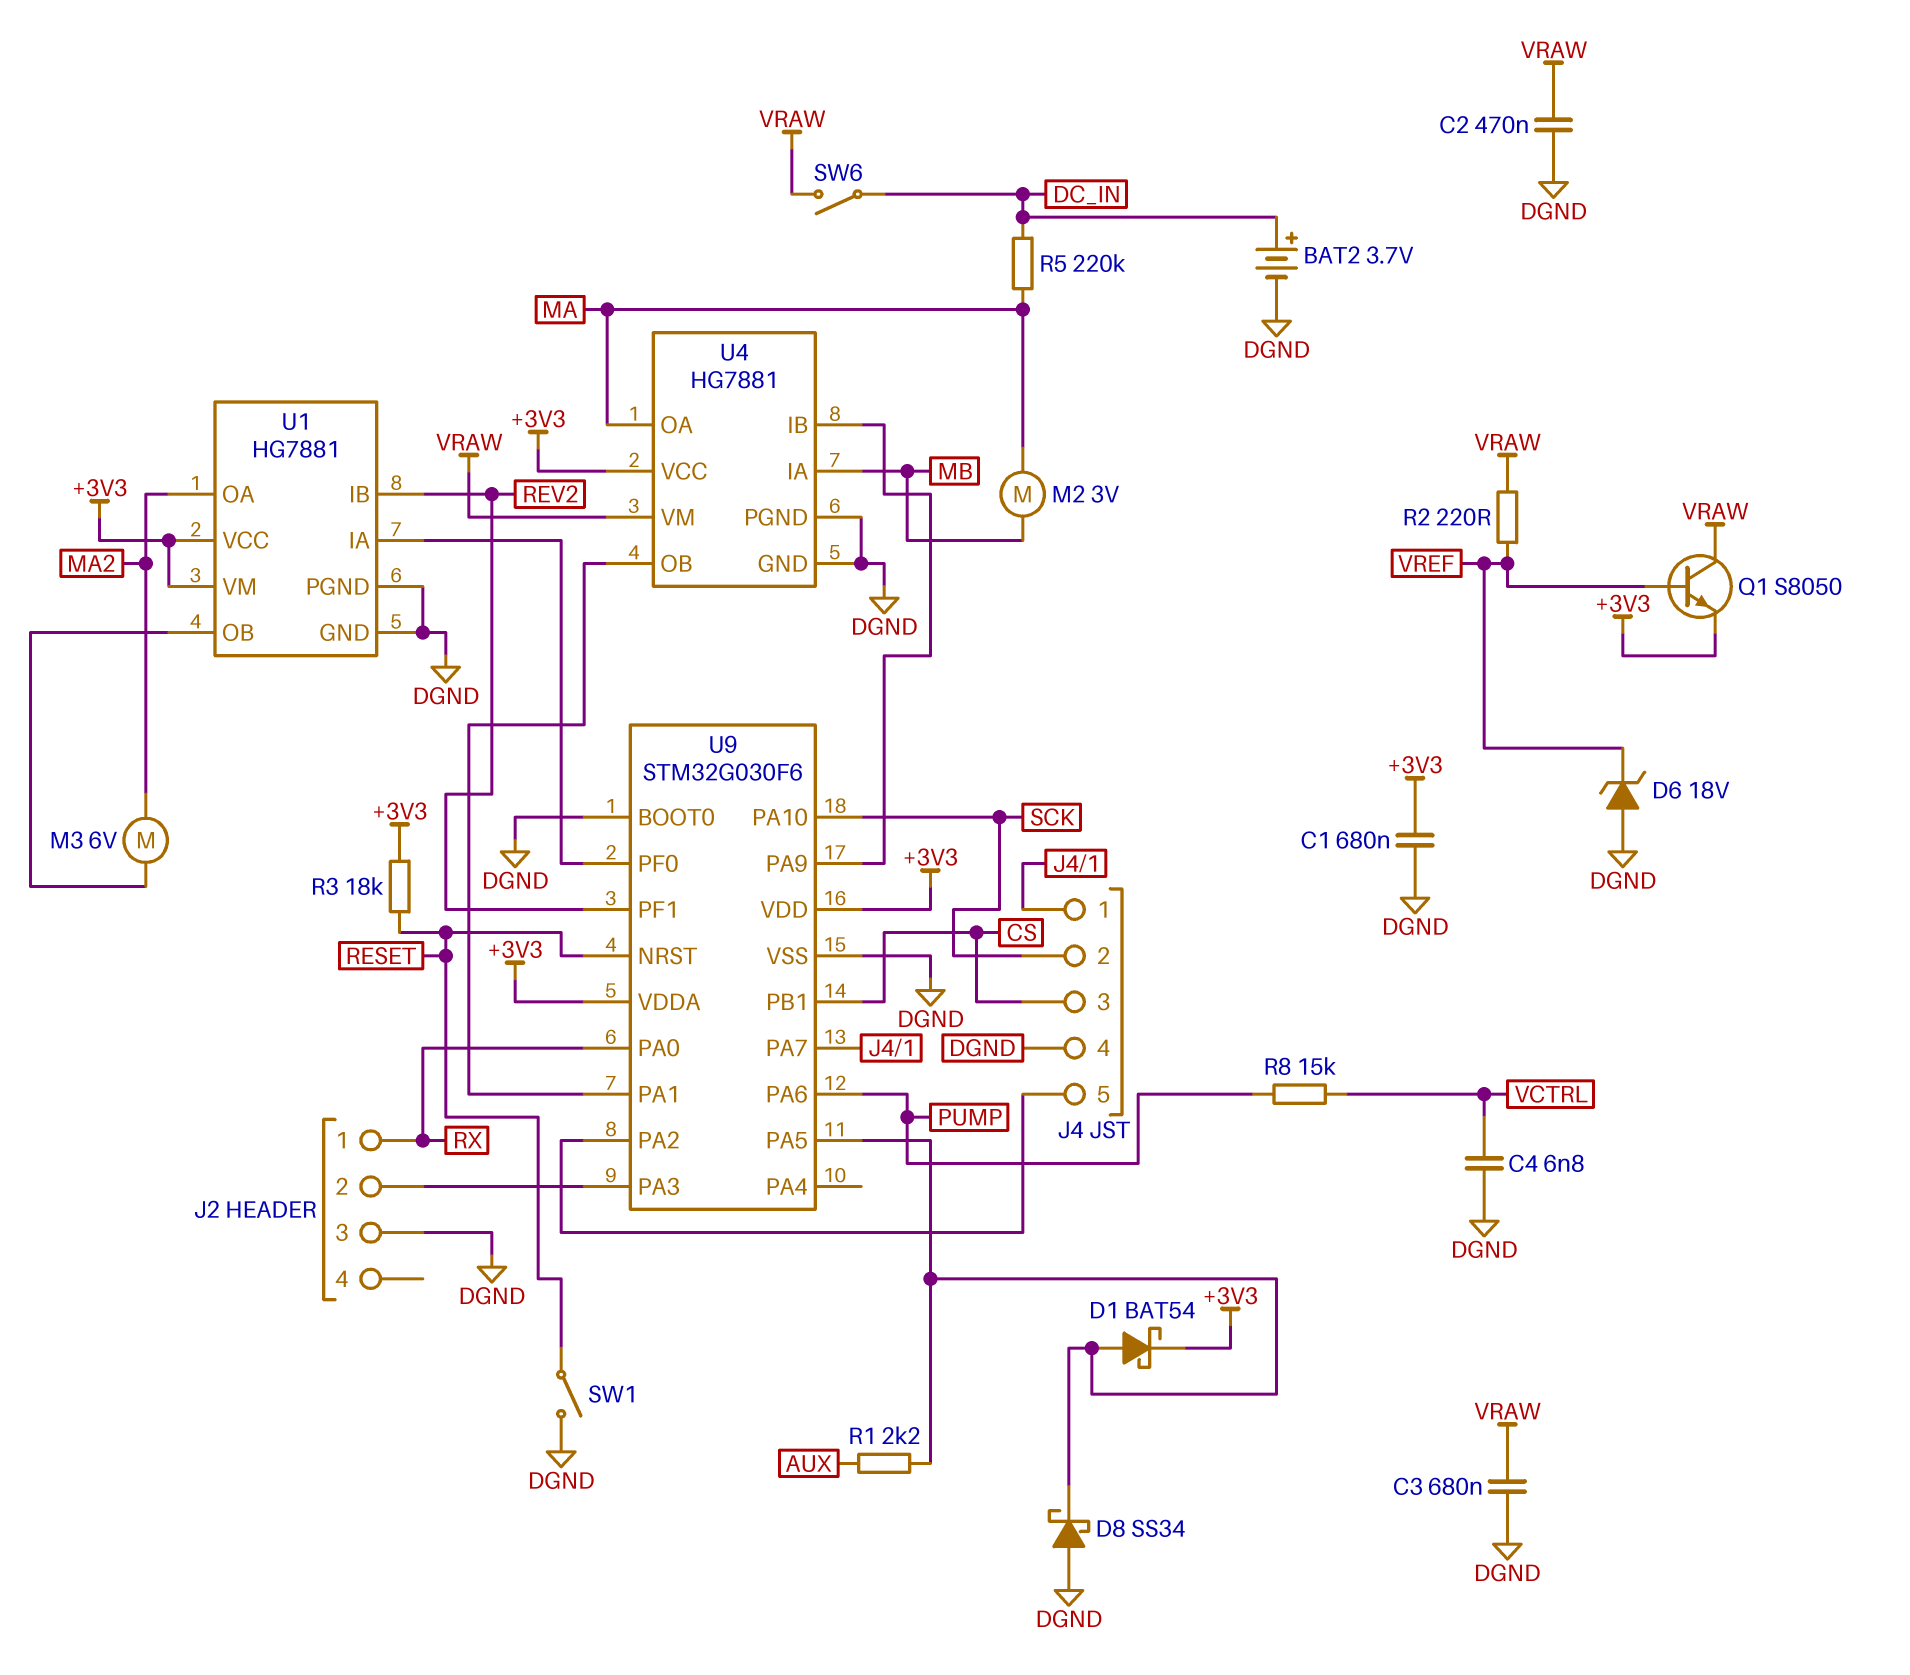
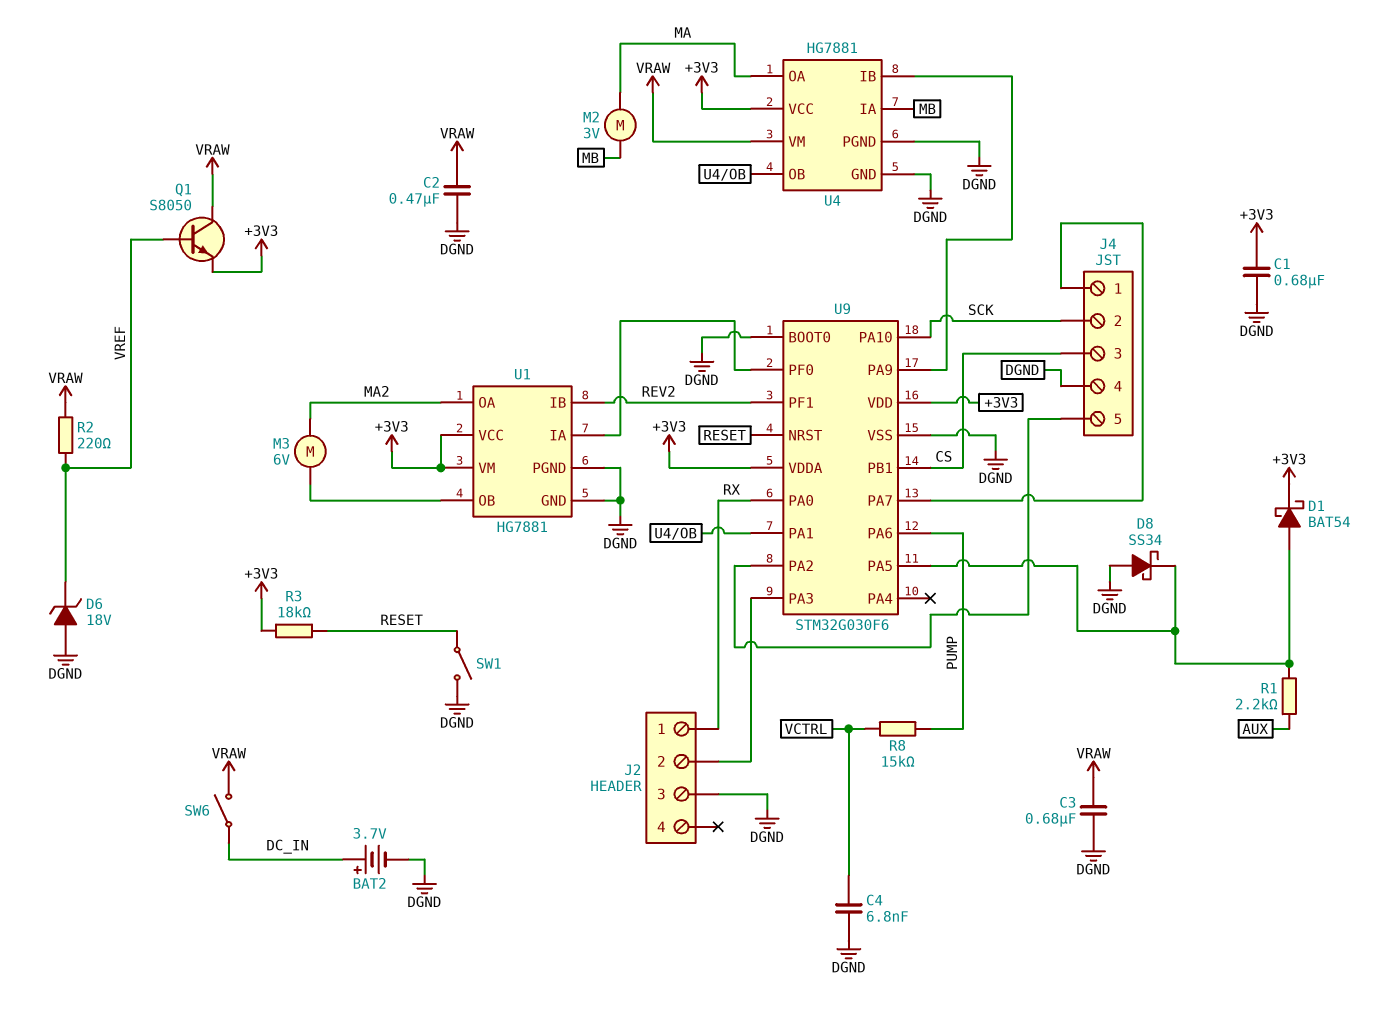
R5: 220k (DC_IN, MA) -> none

